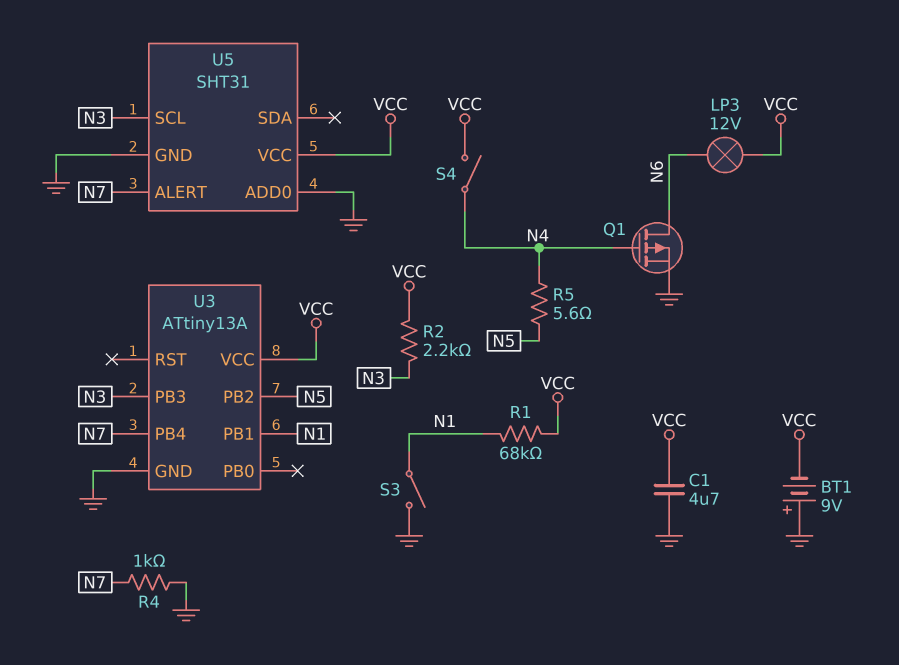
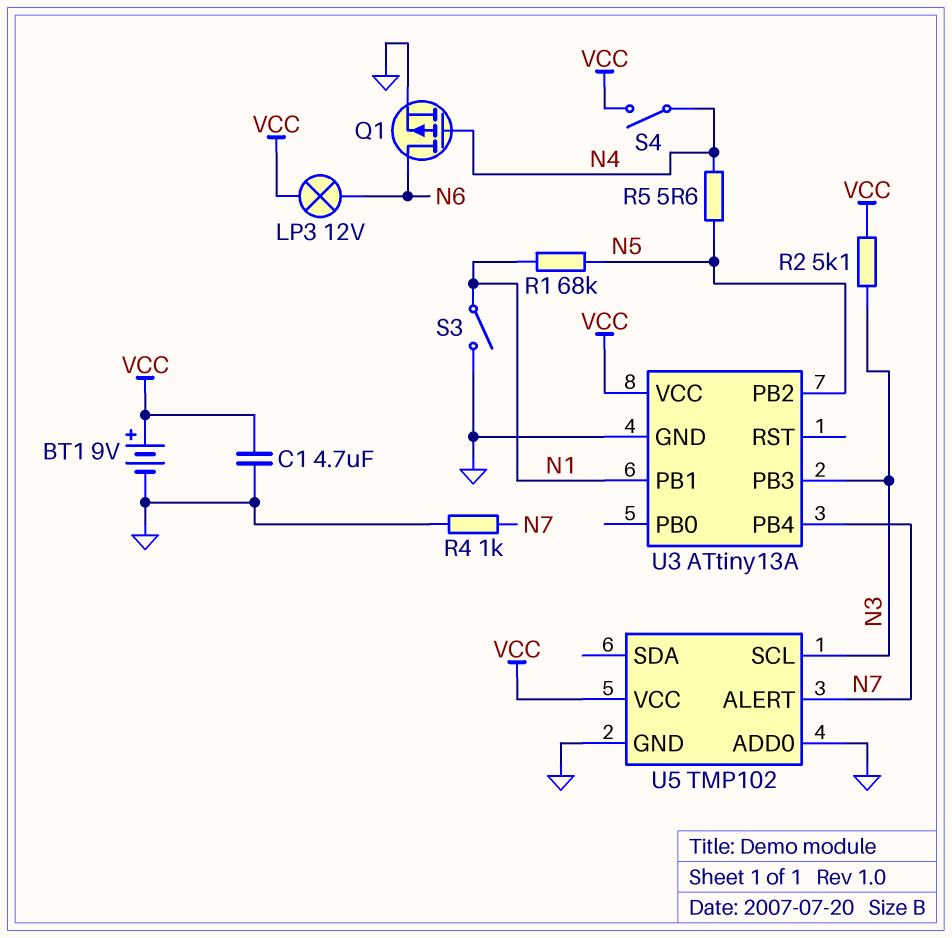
BT1: 9V (plus GND, minus VCC) -> 9V (plus VCC, minus GND)
R1: 68k (N1, VCC) -> 68k (N1, N5)
R2: 2.2k (N3, VCC) -> 5.1k (N3, VCC)
U5: SHT31 -> TMP102

